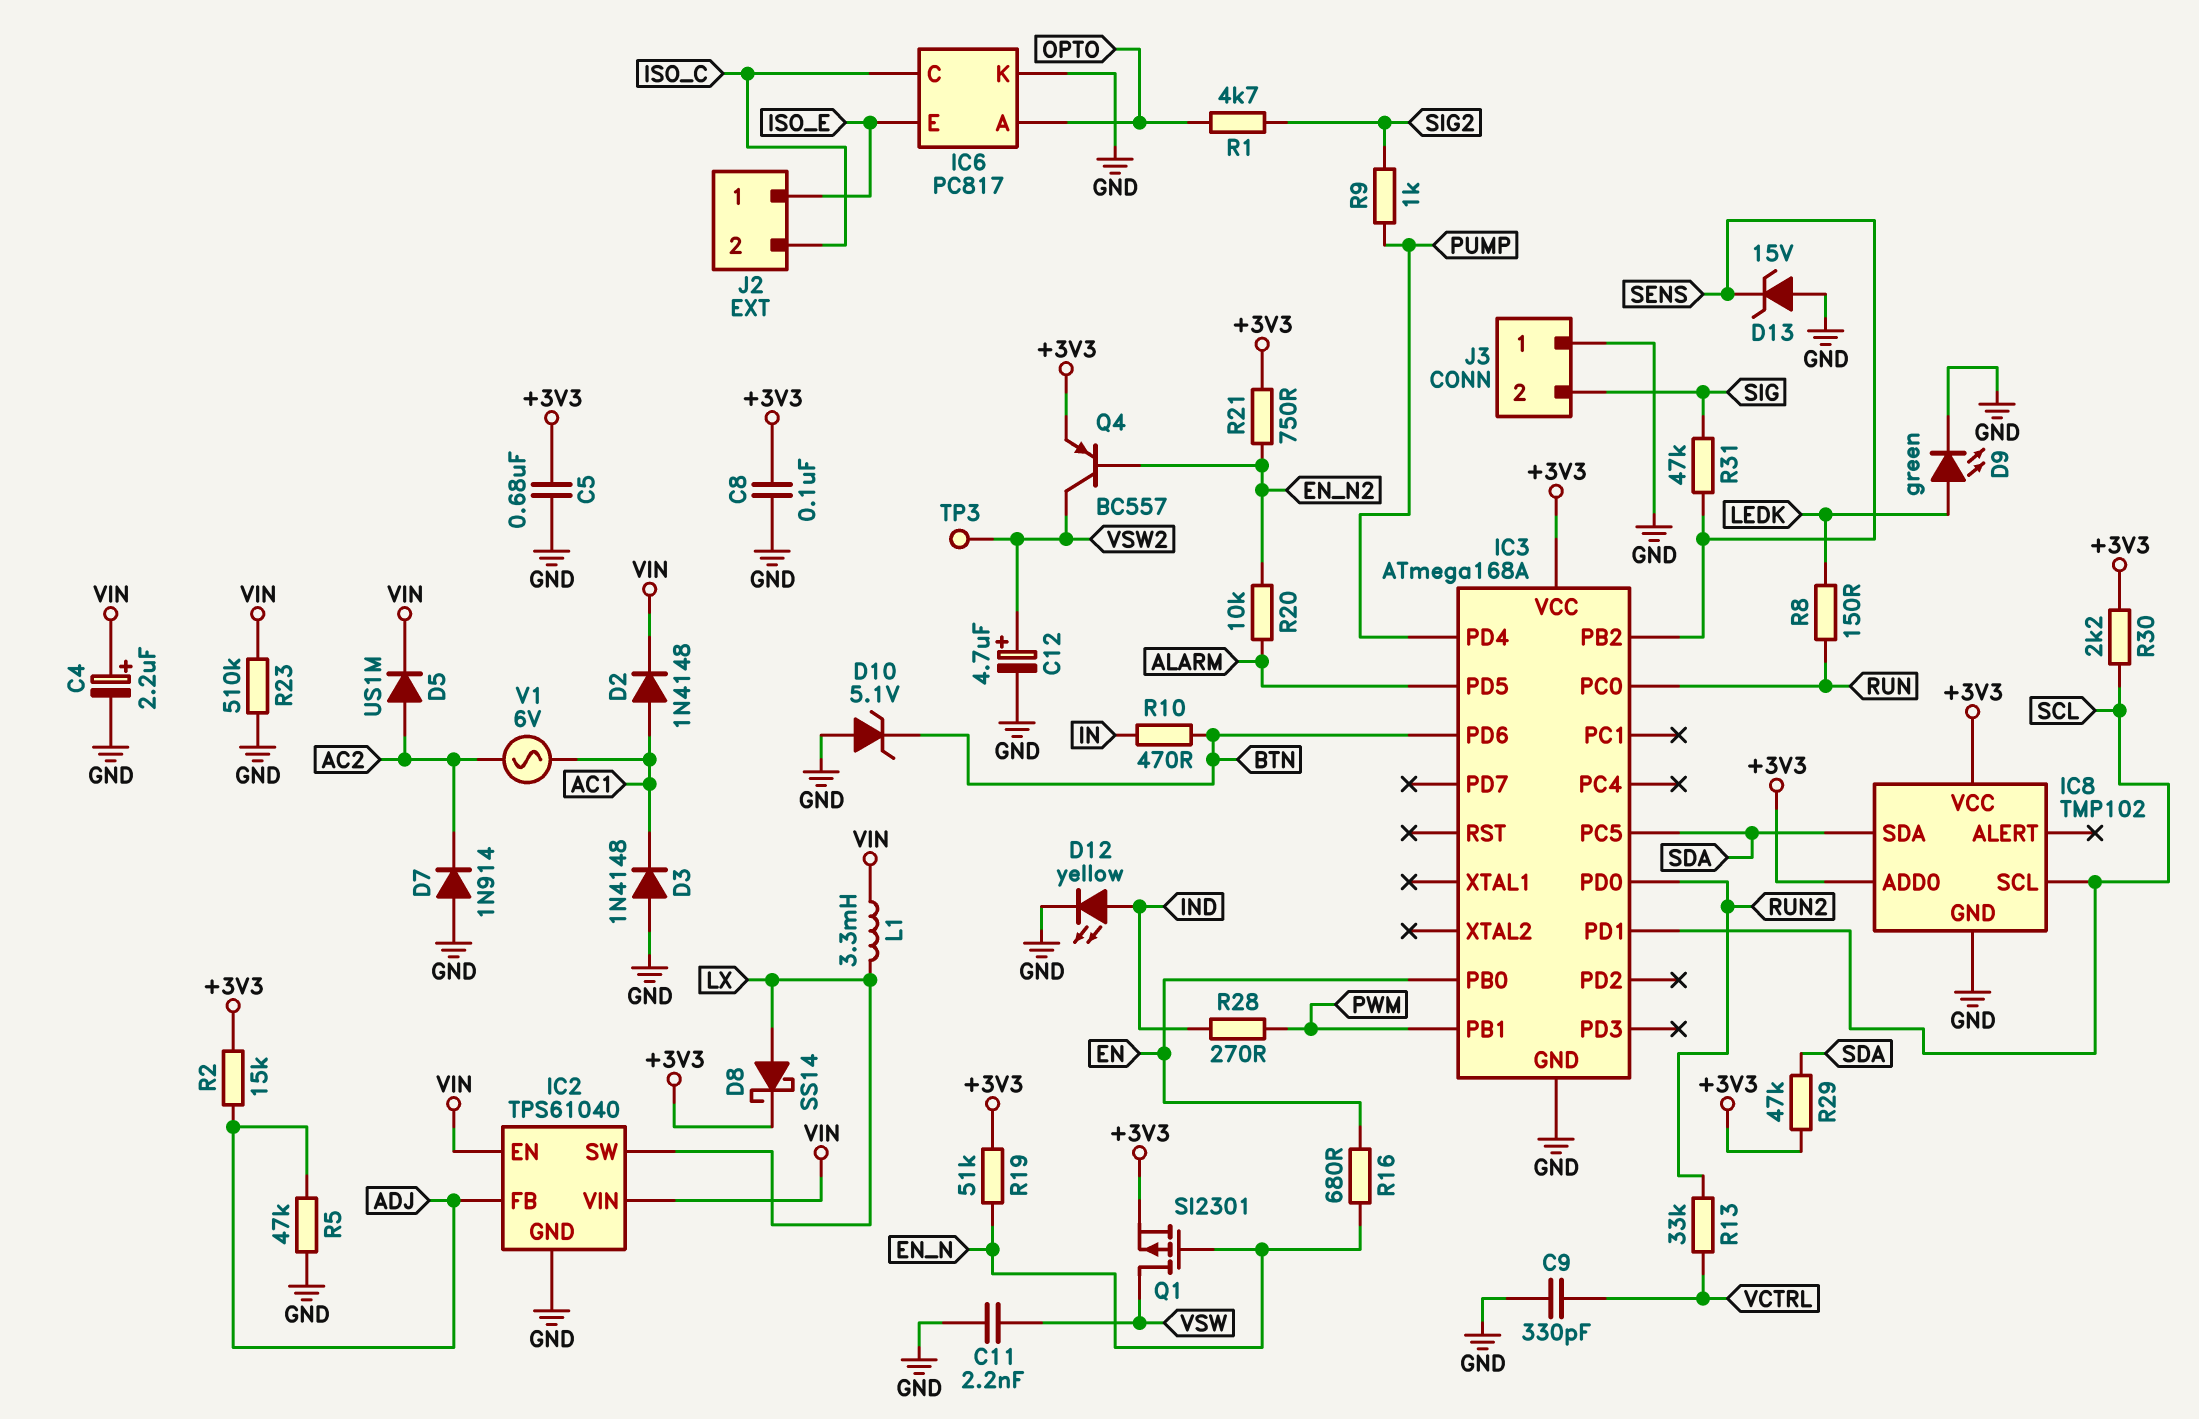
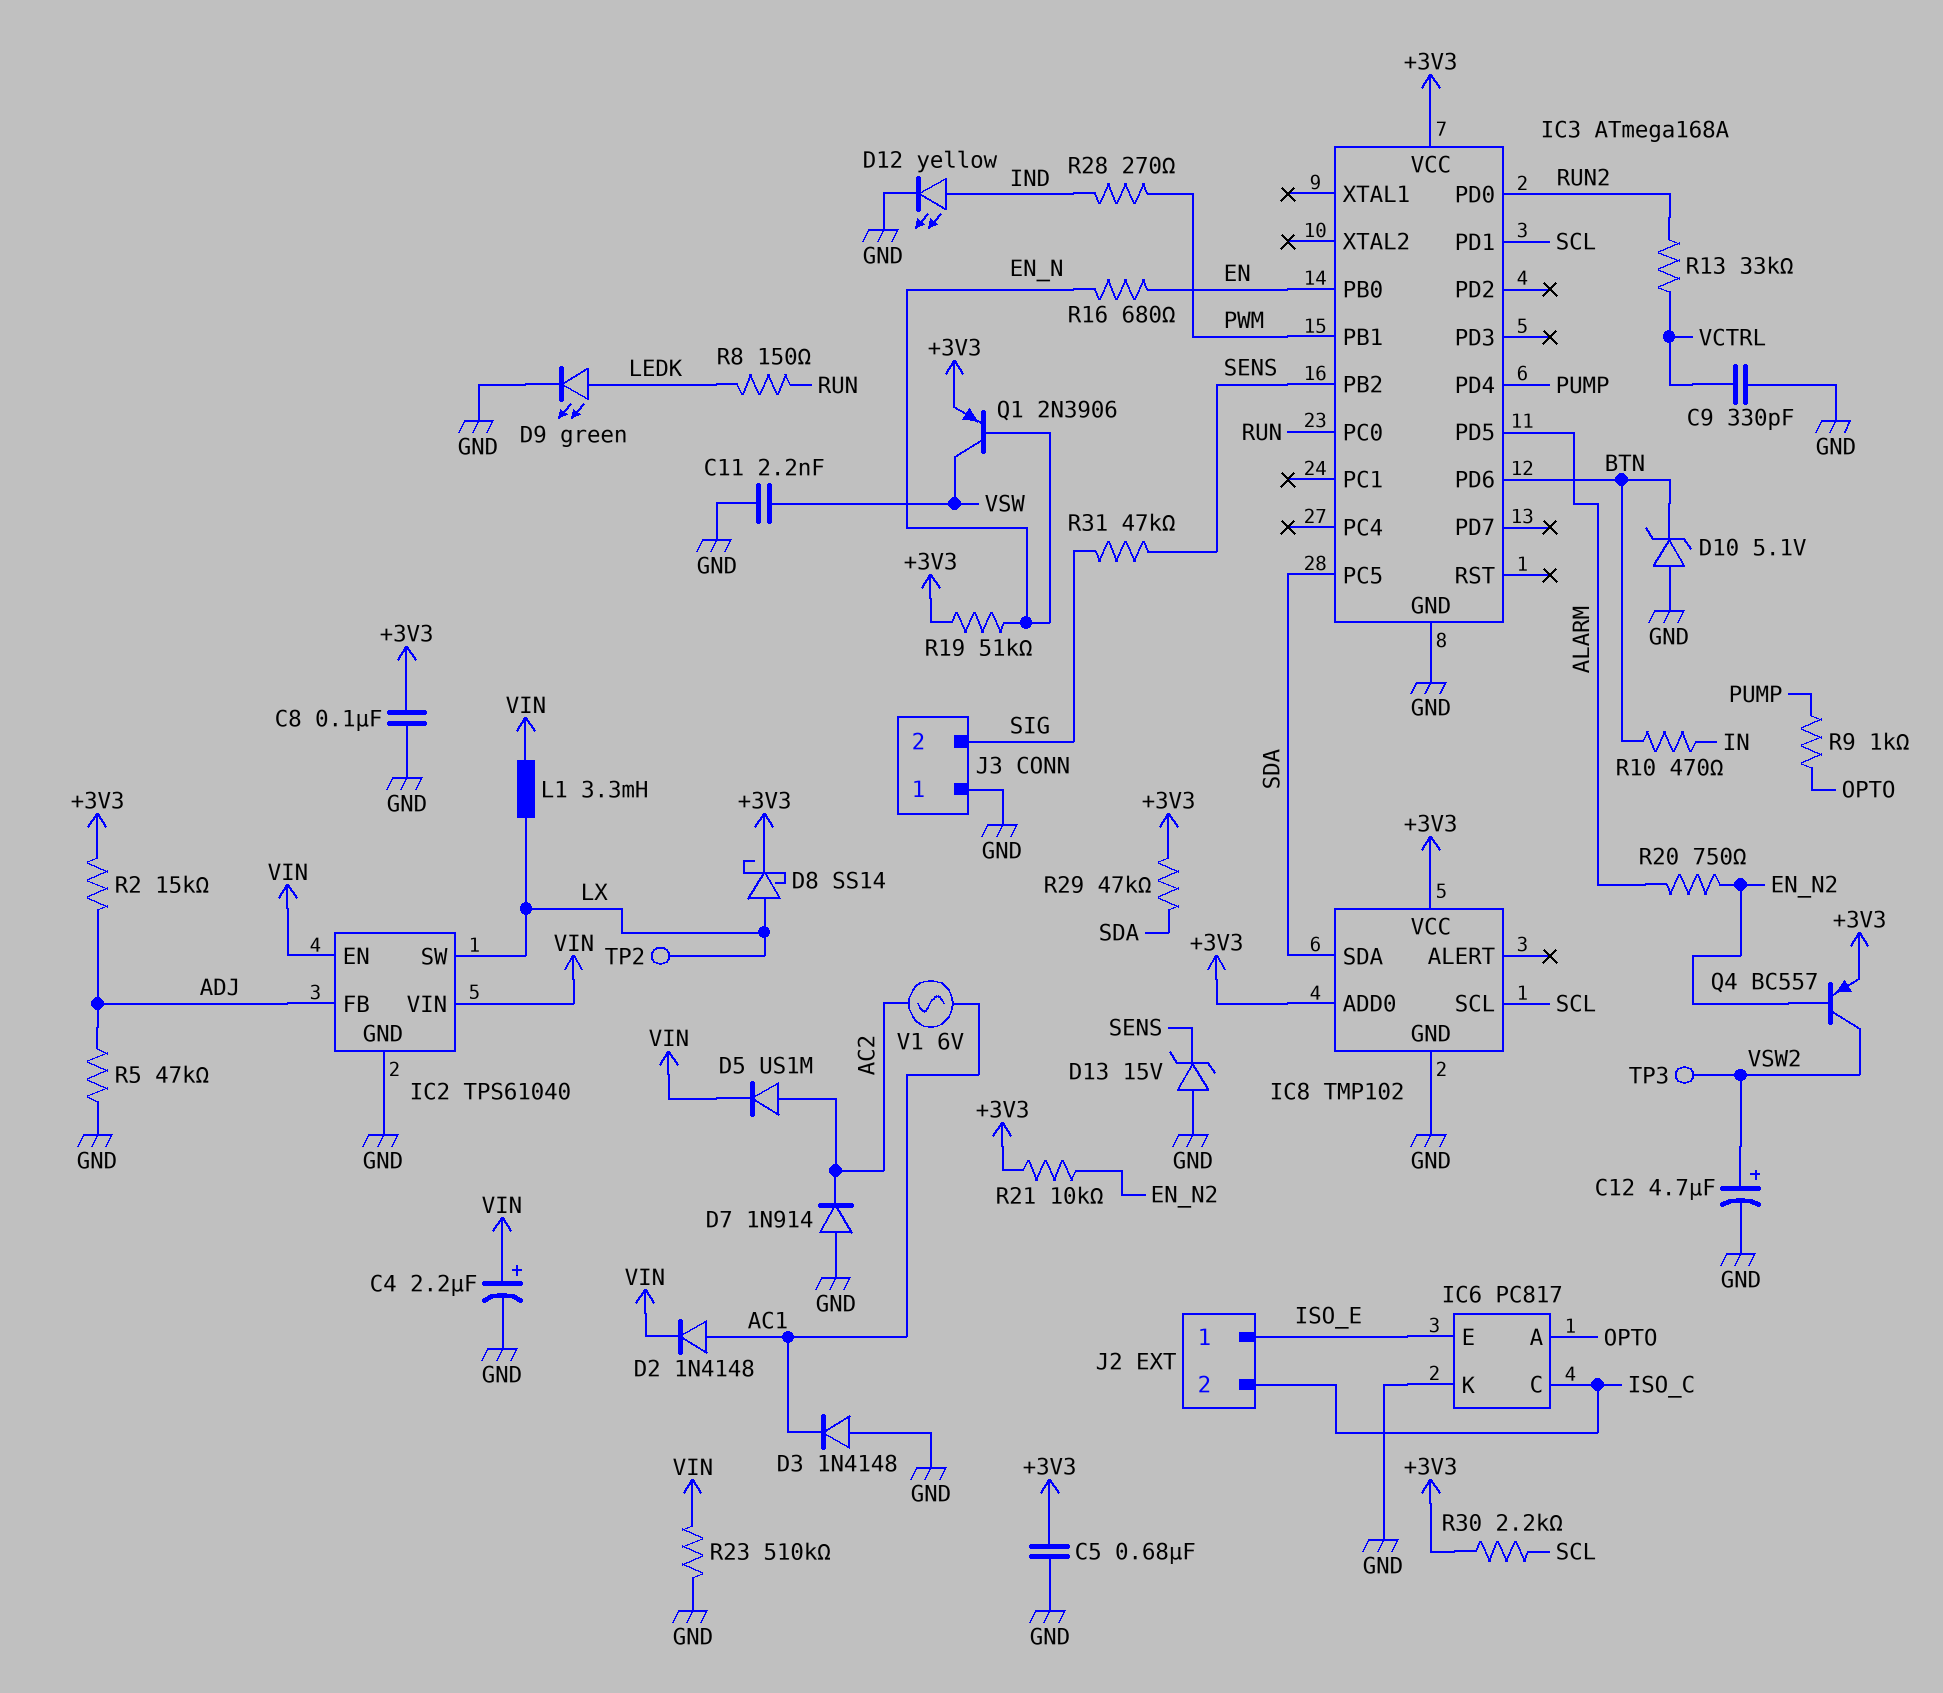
Q1: PMOS SI2301 (G EN_N, D VSW, S +3V3) -> PNP 2N3906 (B EN_N, C VSW, E +3V3)
R1: 4.7k (OPTO, SIG2) -> none
R9: 1k (PUMP, SIG2) -> 1k (OPTO, PUMP)
R20: 10k (ALARM, EN_N2) -> 750 (ALARM, EN_N2)
R21: 750 (+3V3, EN_N2) -> 10k (+3V3, EN_N2)
TP2: none -> test point (LX)

